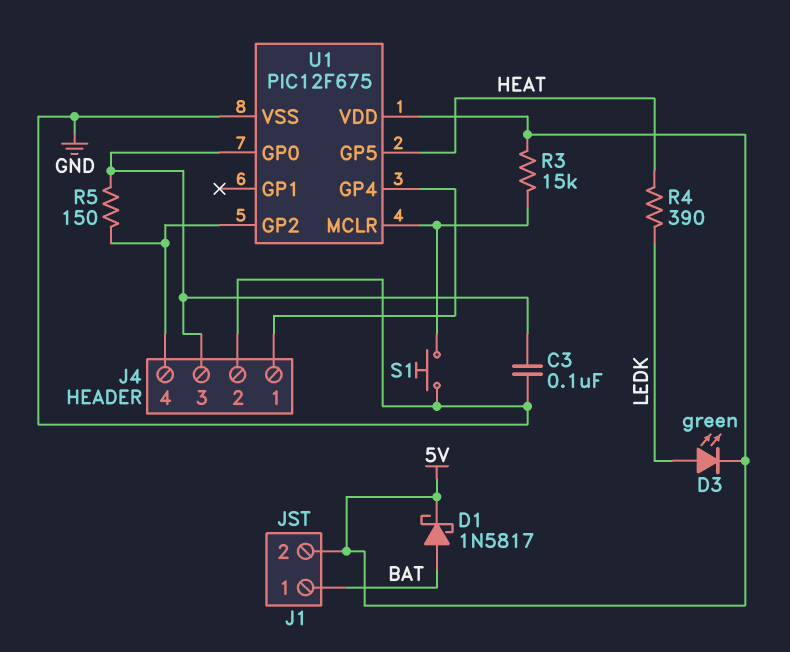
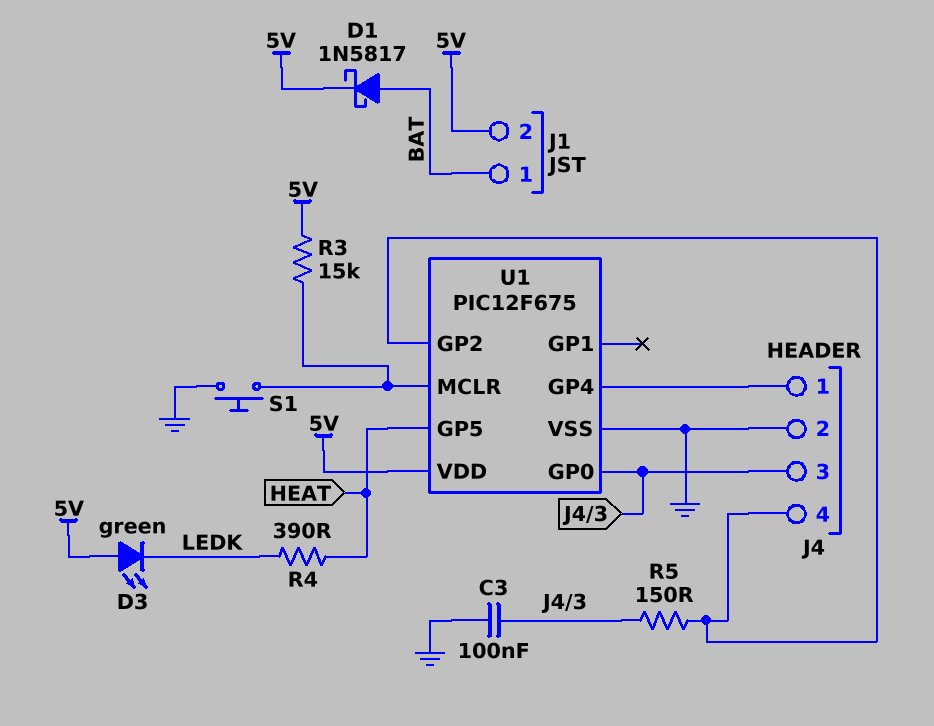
D3: LED green (A LEDK, K 5V) -> LED green (A 5V, K LEDK)

